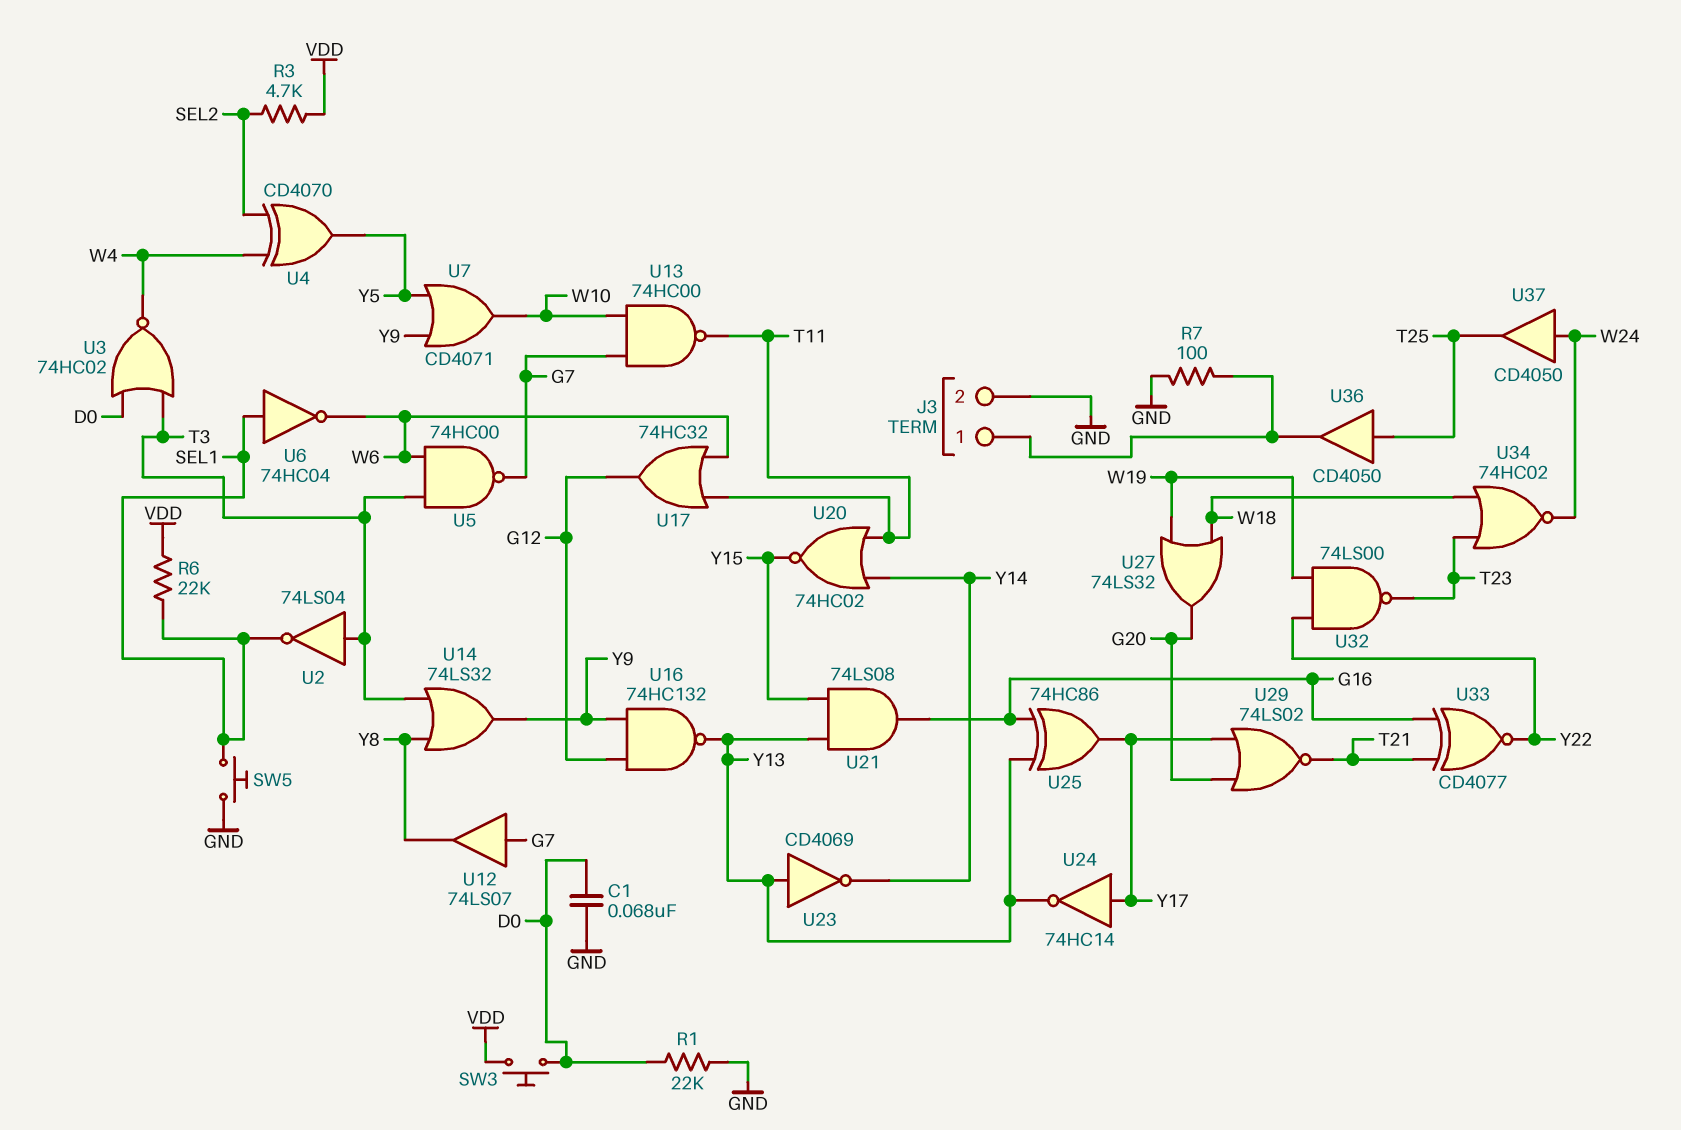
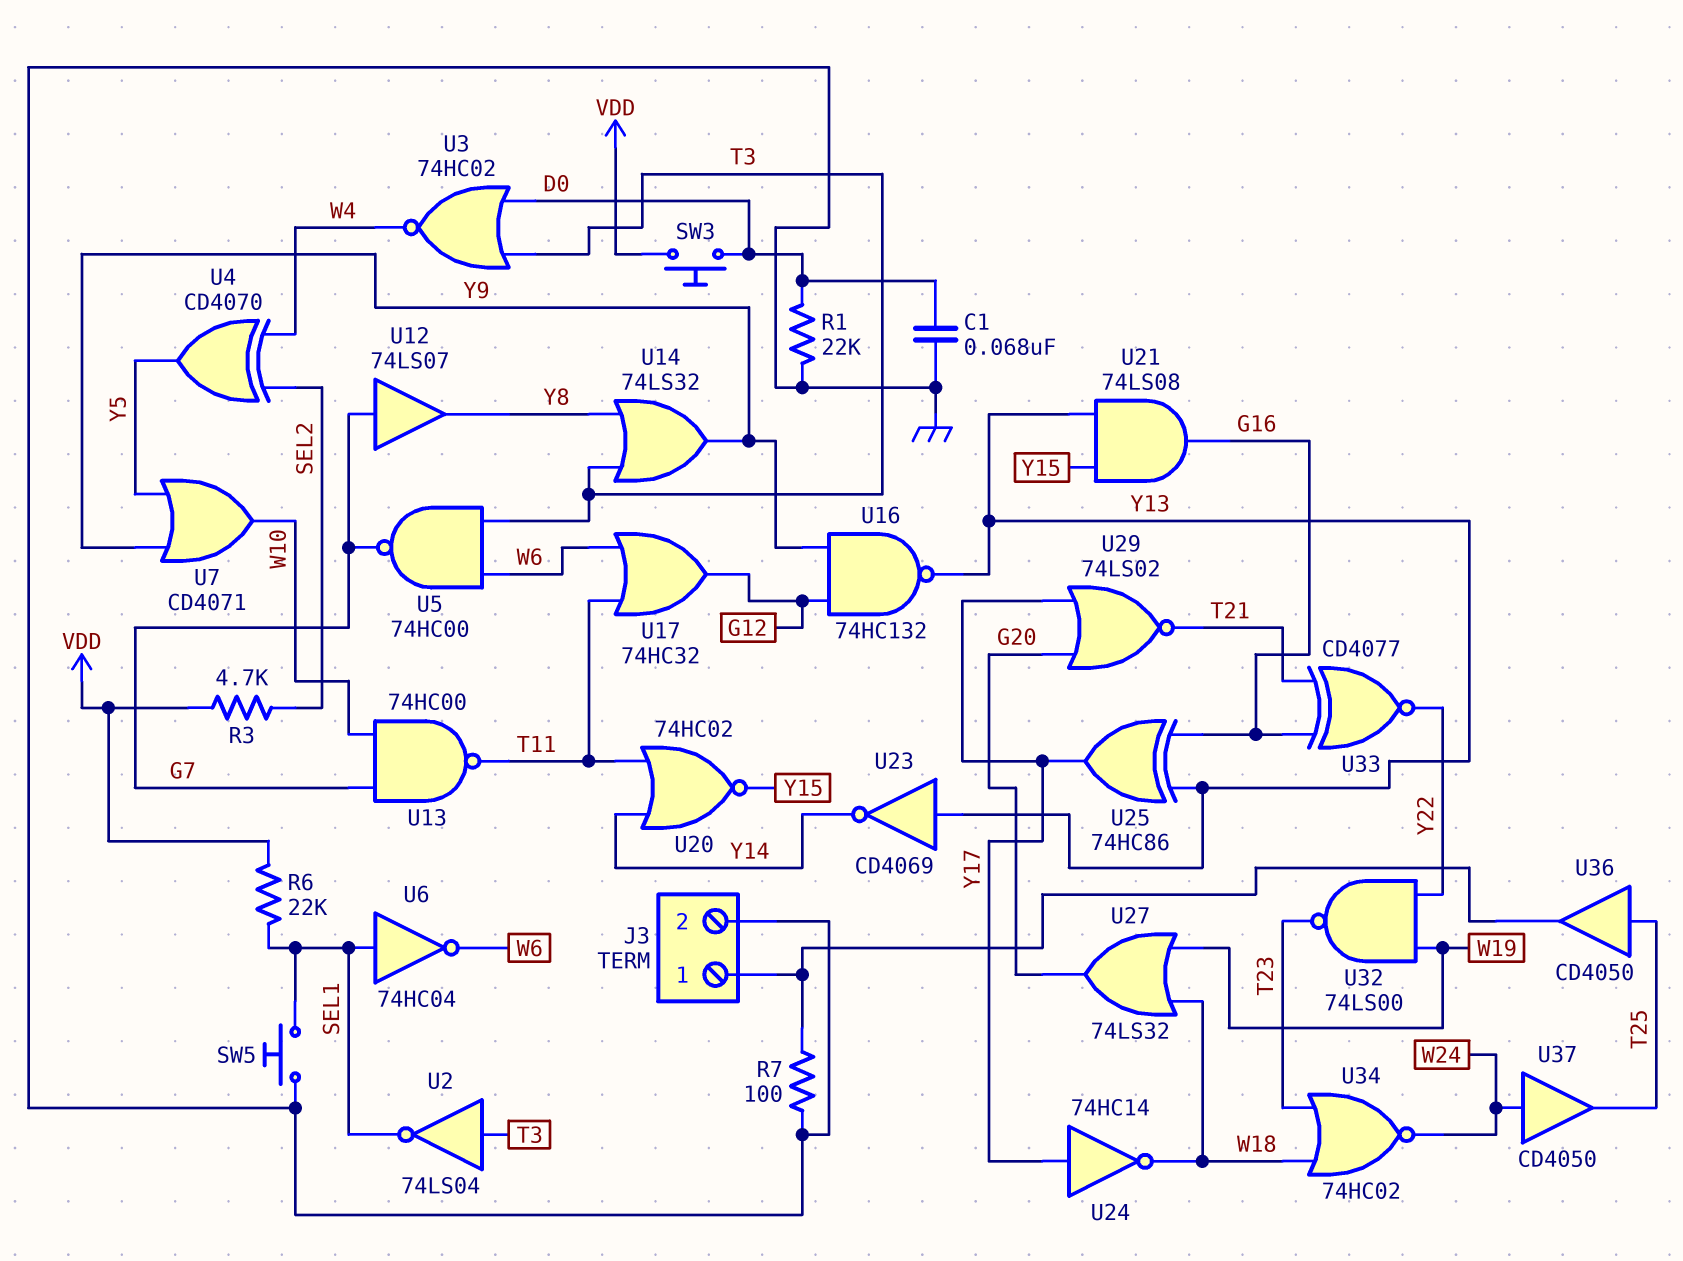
U24: NOT 74HC14 (in Y17, out Y13) -> NOT 74HC14 (in Y17, out W18)

